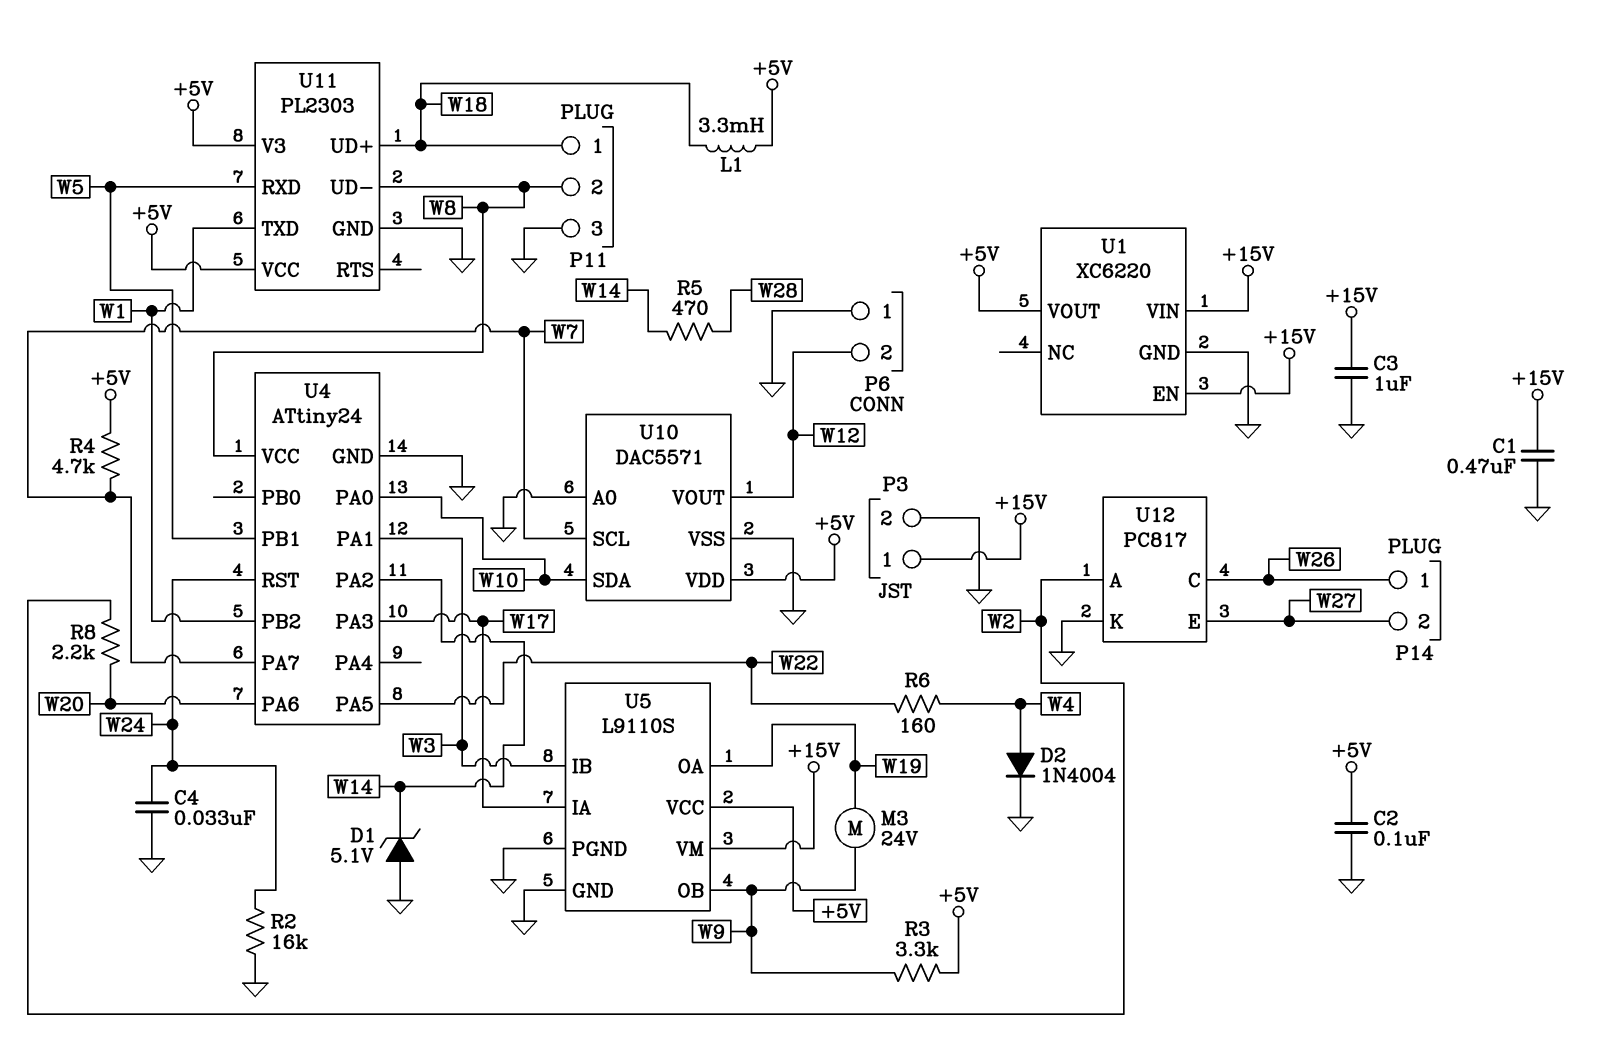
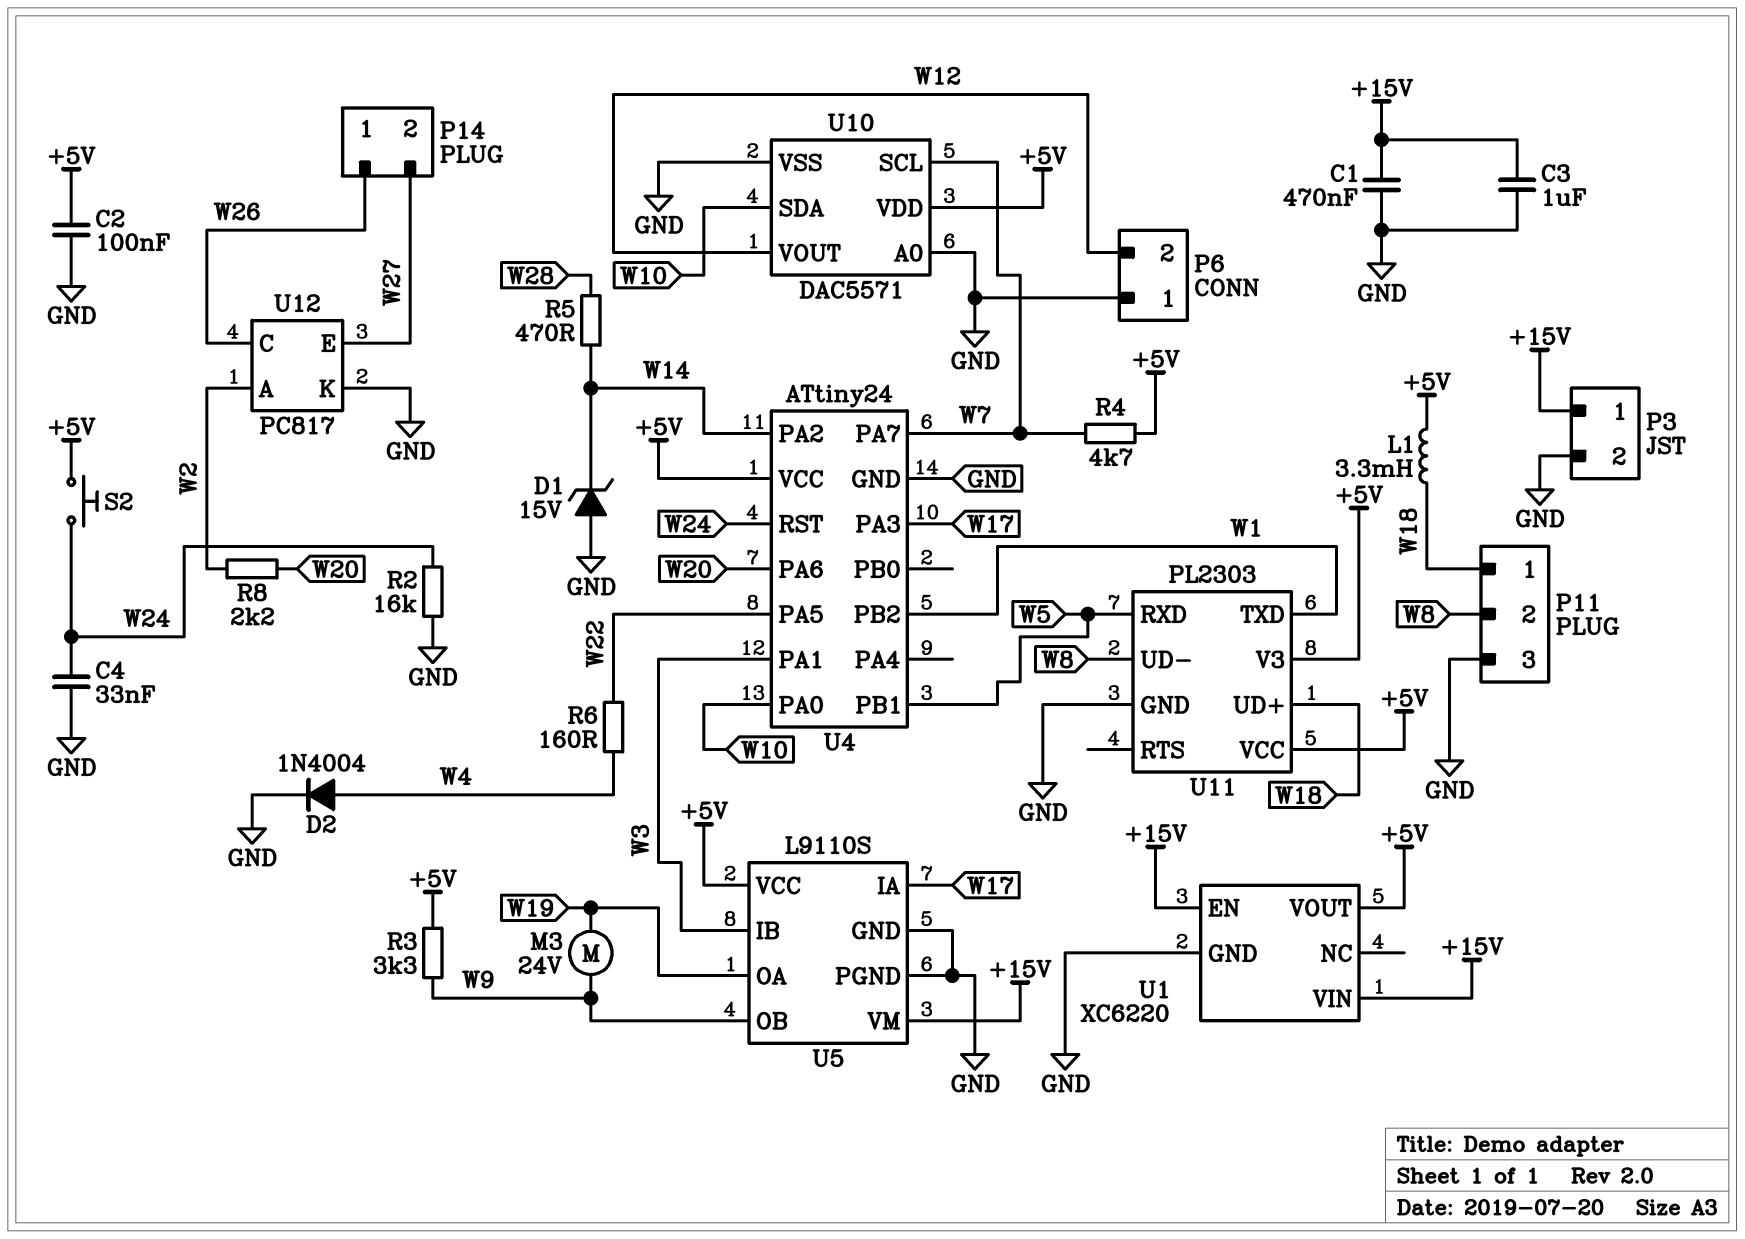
D1: zener 5.1V (A GND, K W14) -> zener 15V (A GND, K W14)
S2: none -> button (+5V, W24)
U4 pin VCC: W8 -> +5V

